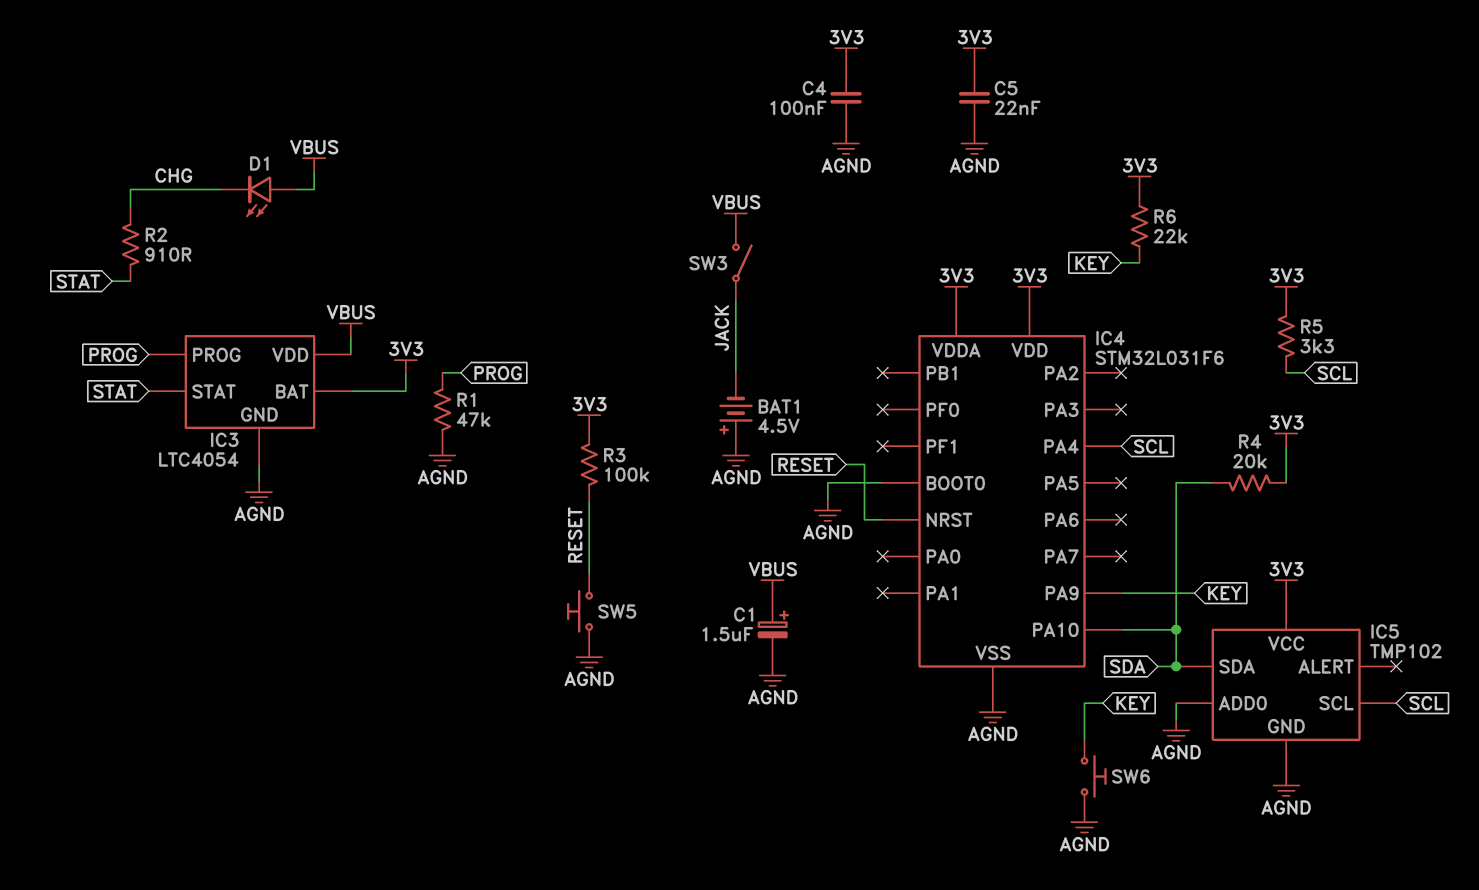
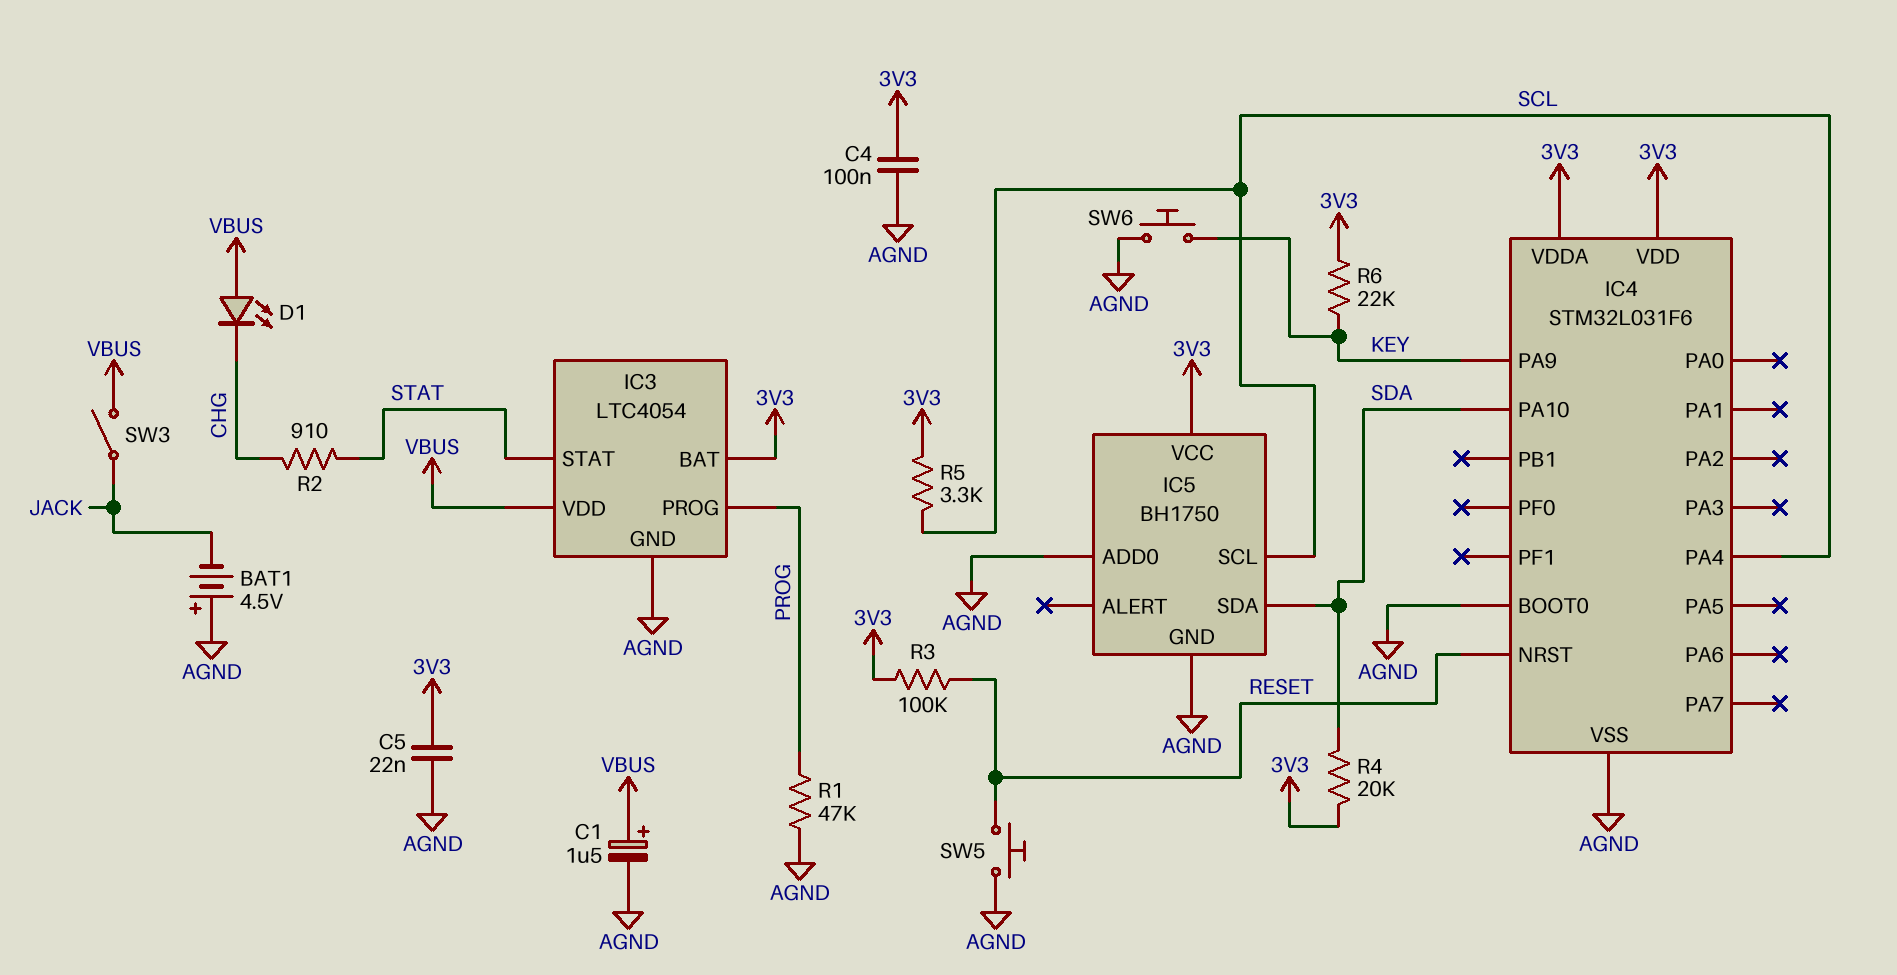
IC5: TMP102 -> BH1750

